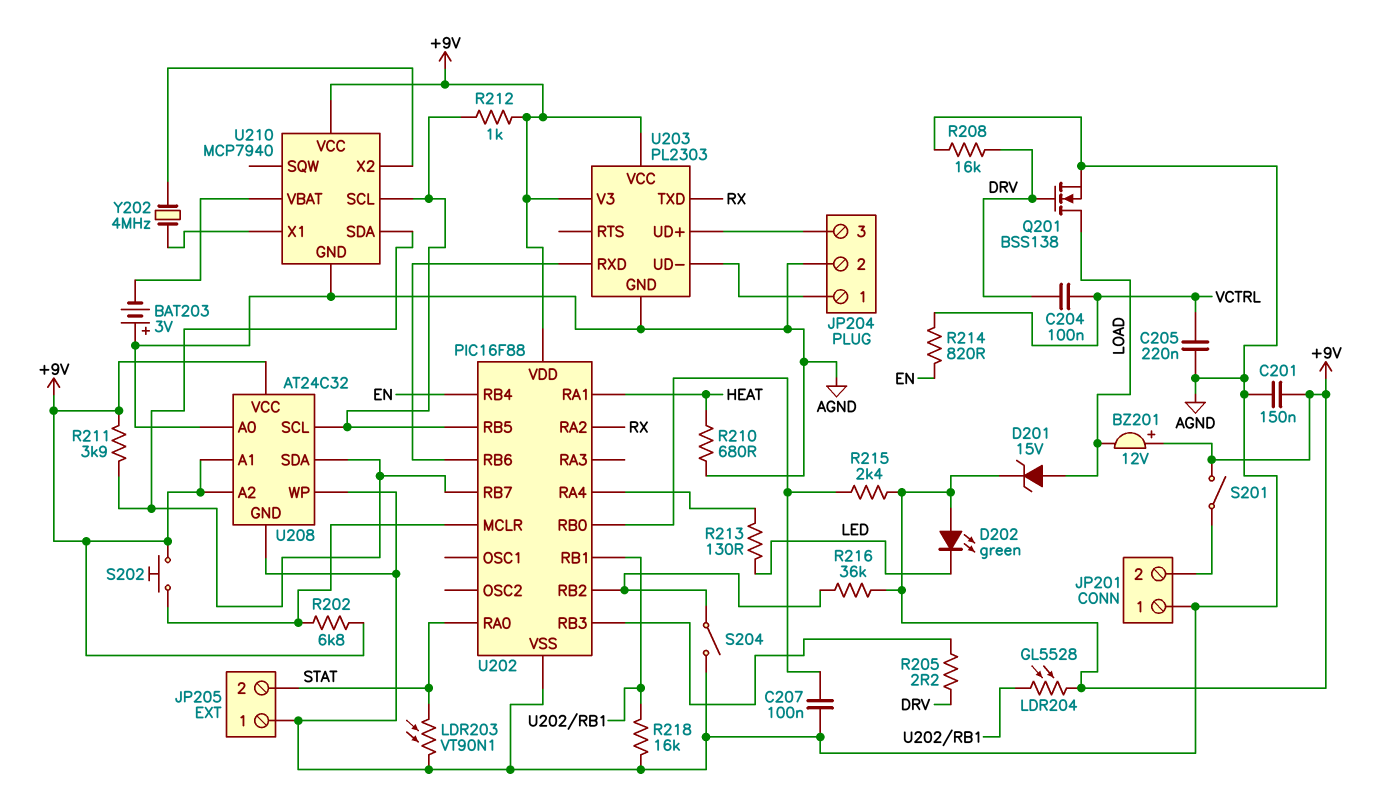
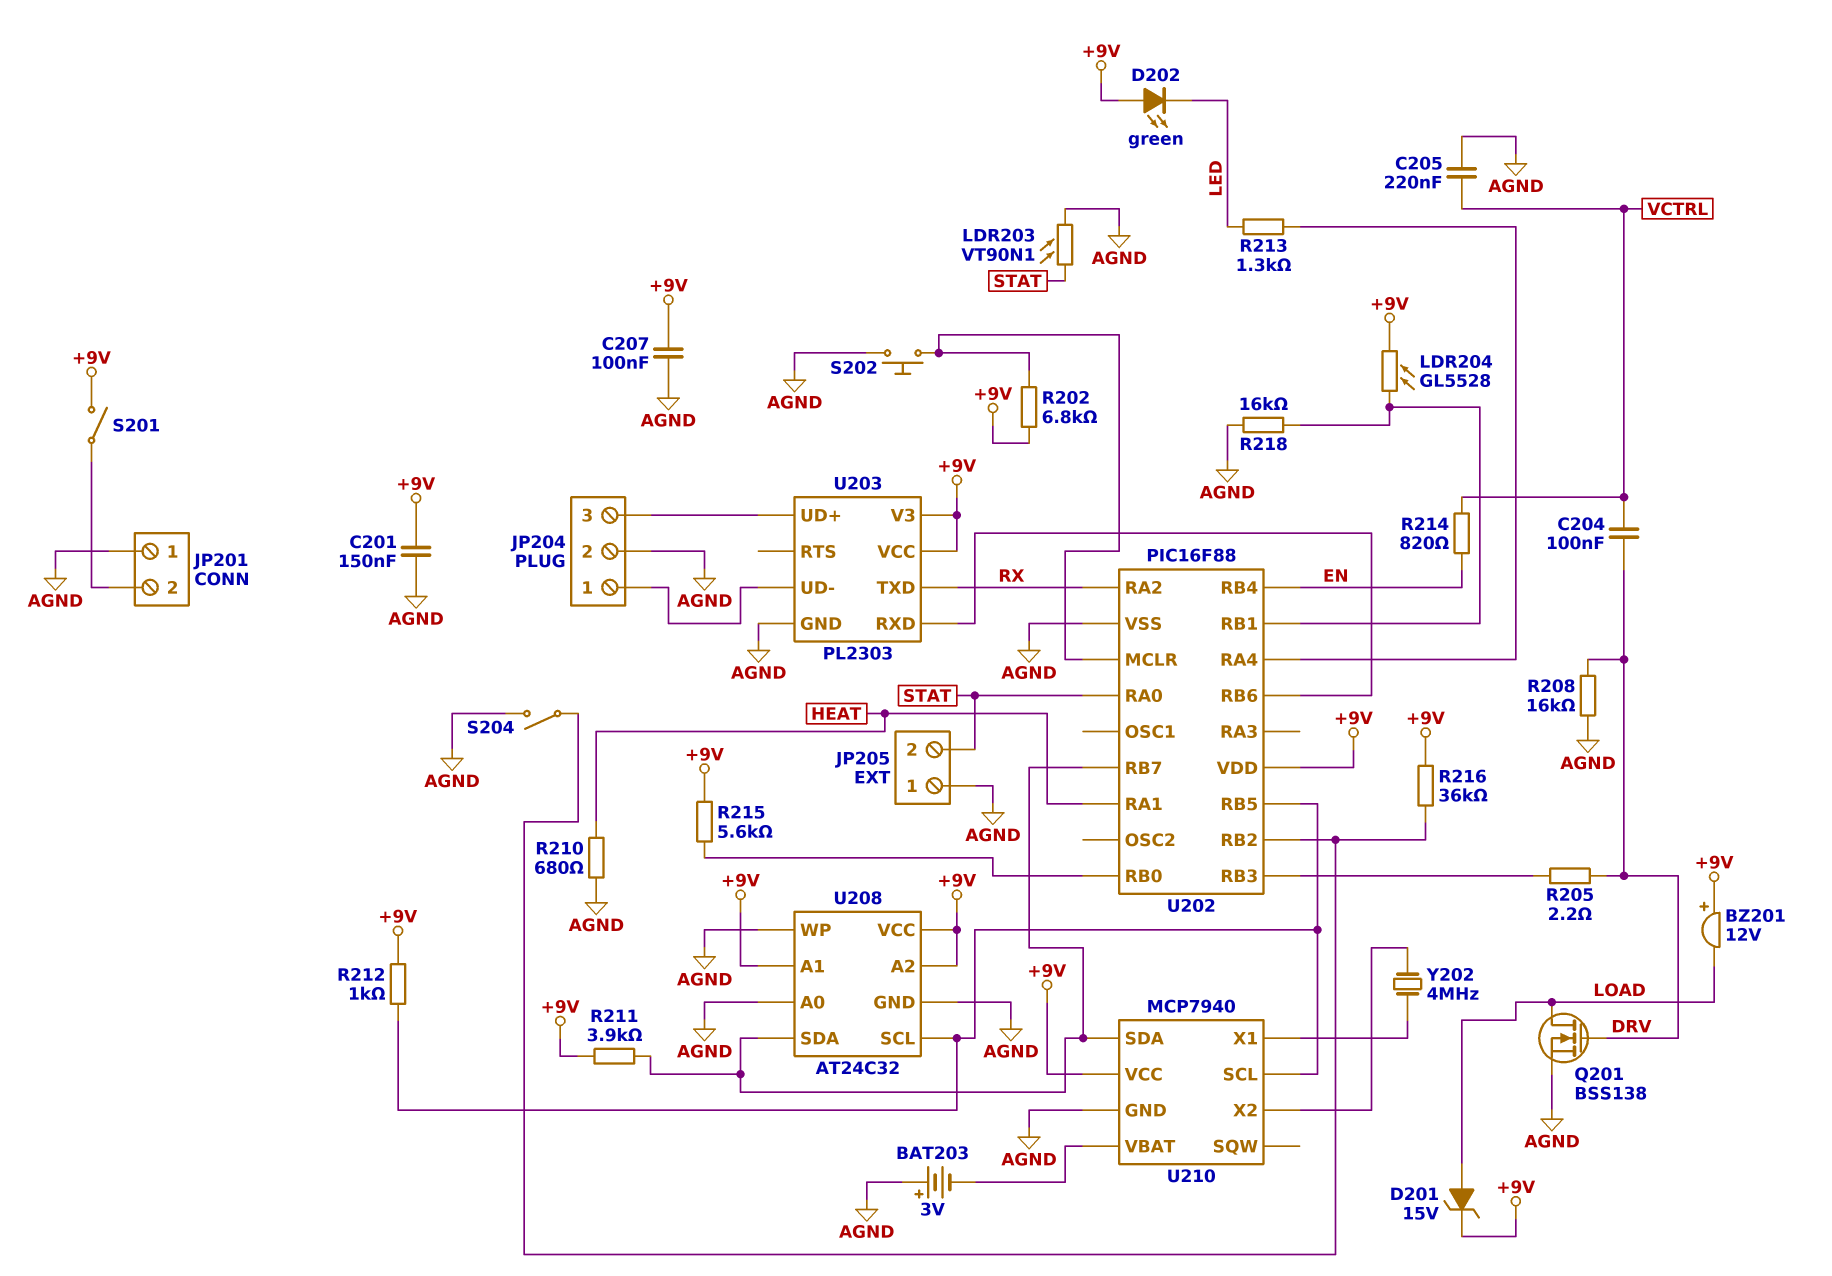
C207: 100nF (AGND, U202/RB0) -> 100nF (+9V, AGND)
R213: 130 (LED, U202/RA4) -> 1.3k (LED, U202/RA4)
R215: 2.4k (+9V, U202/RB0) -> 5.6k (+9V, U202/RB0)
S202: button (+9V, U202/MCLR) -> button (AGND, U202/MCLR)

